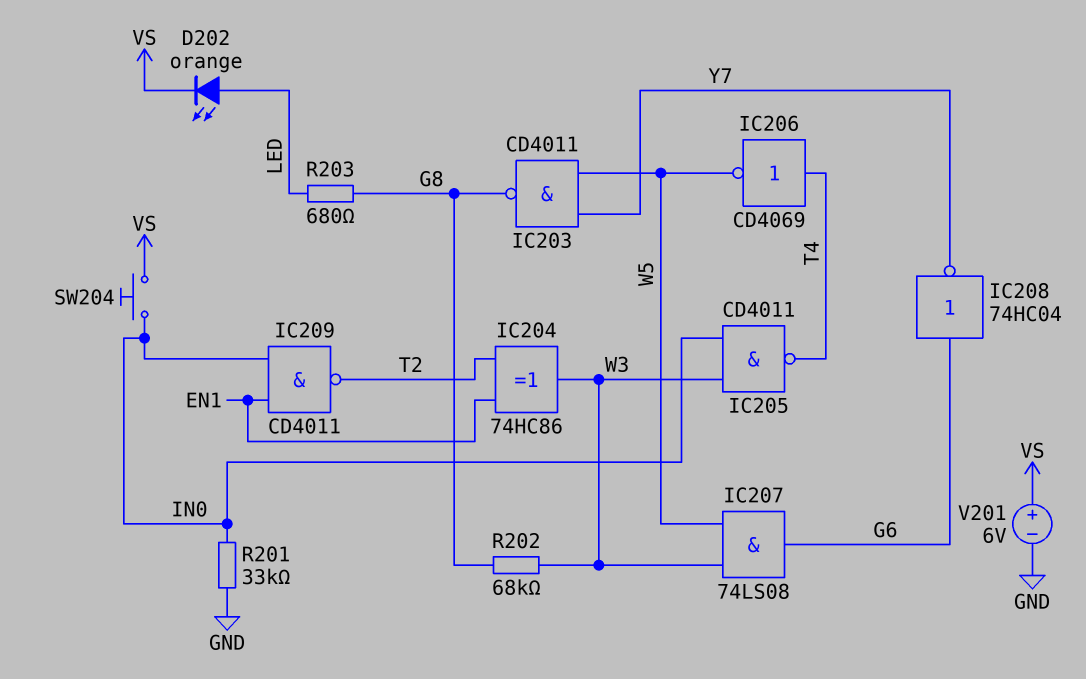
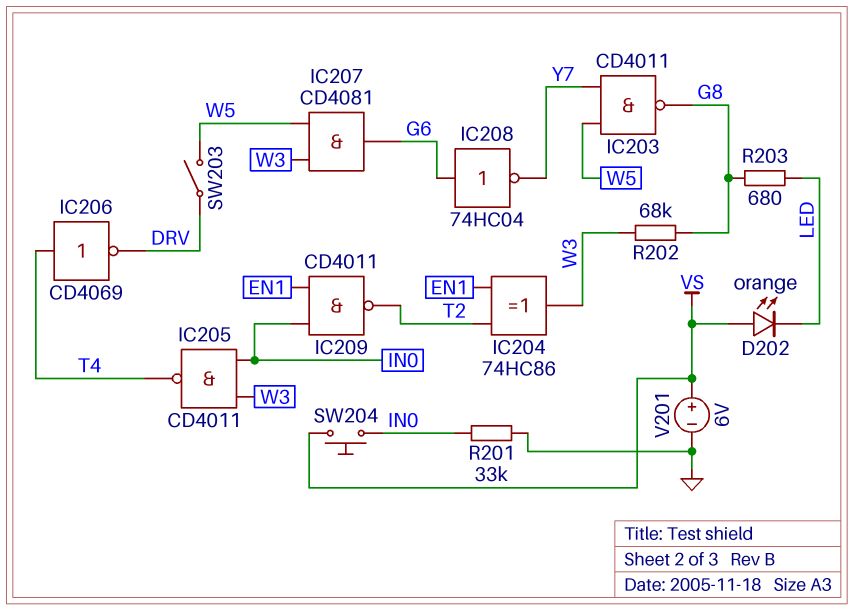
D202: LED orange (A LED, K VS) -> LED orange (A VS, K LED)
IC206: NOT CD4069 (in T4, out W5) -> NOT CD4069 (in T4, out DRV)
IC207: AND 74LS08 (in W3, in W5, out G6) -> AND CD4081 (in W3, in W5, out G6)
SW203: none -> switch (DRV, W5)

